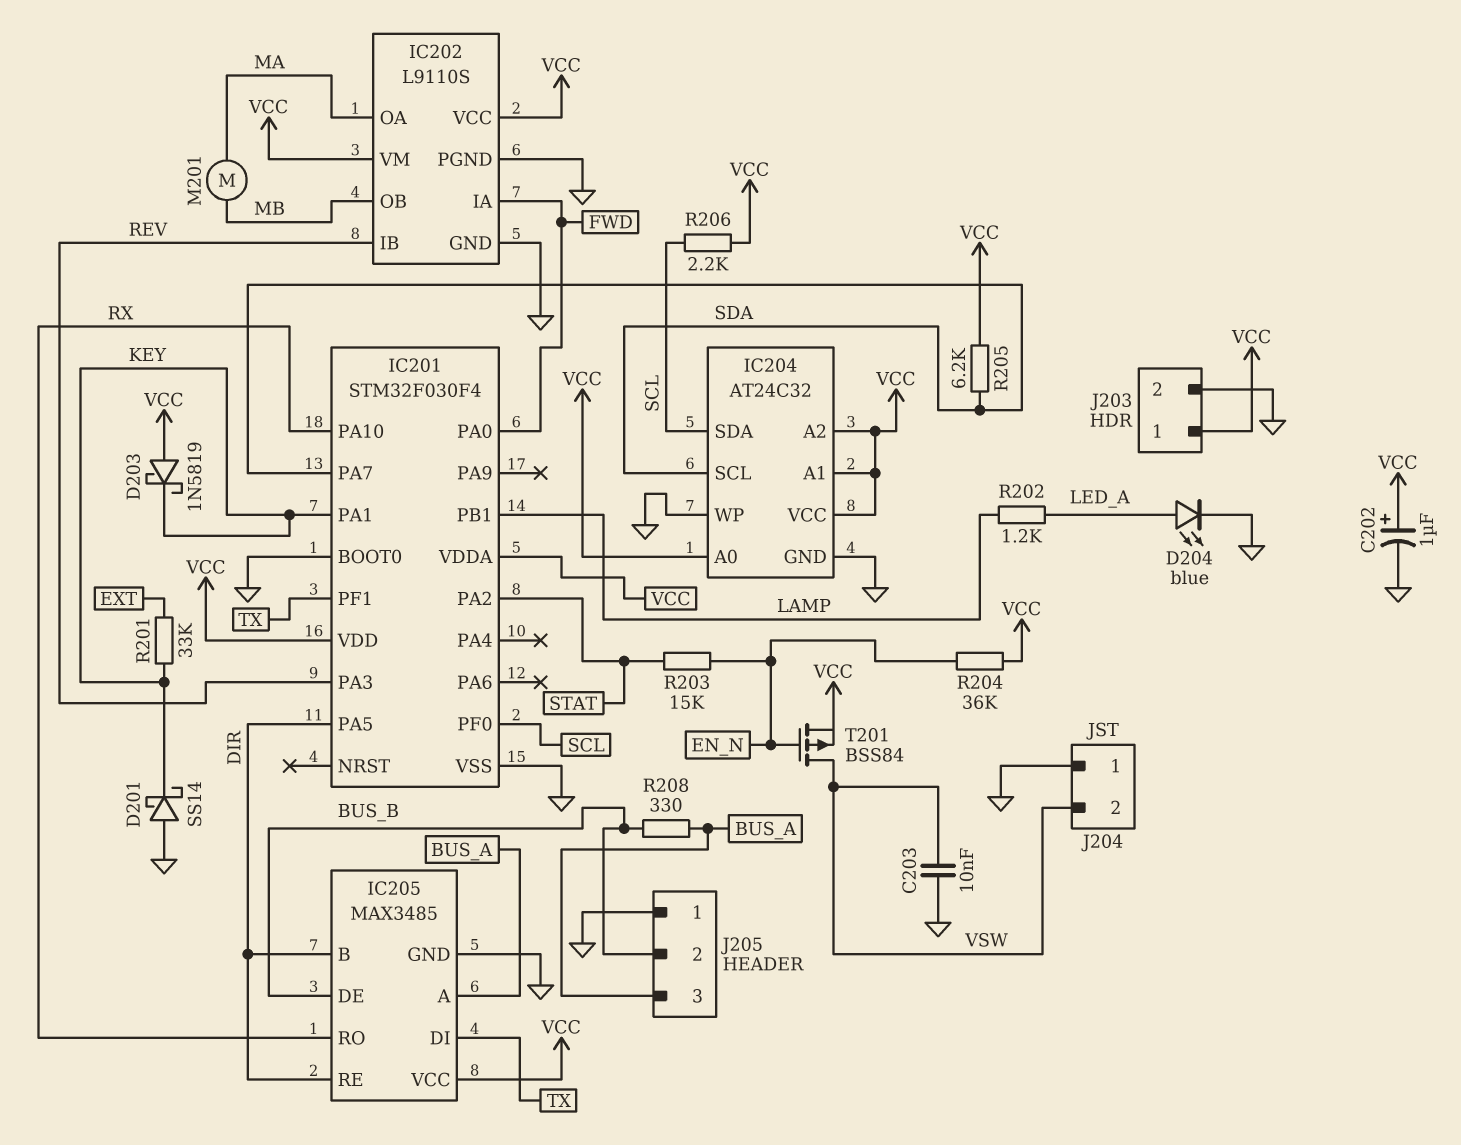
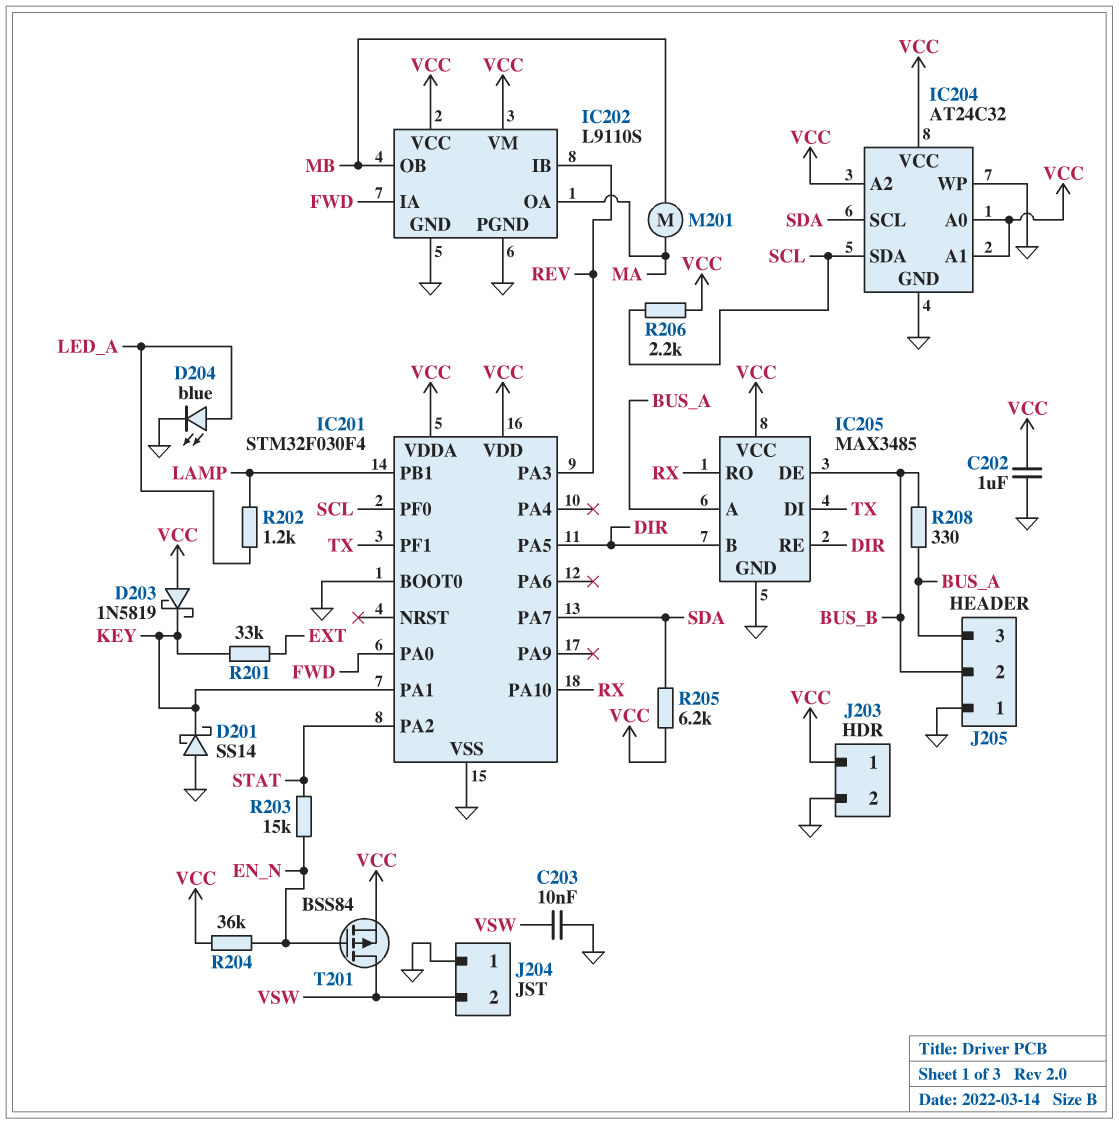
C202: 1uF (plus VCC, minus GND) -> 1uF (GND, VCC)

